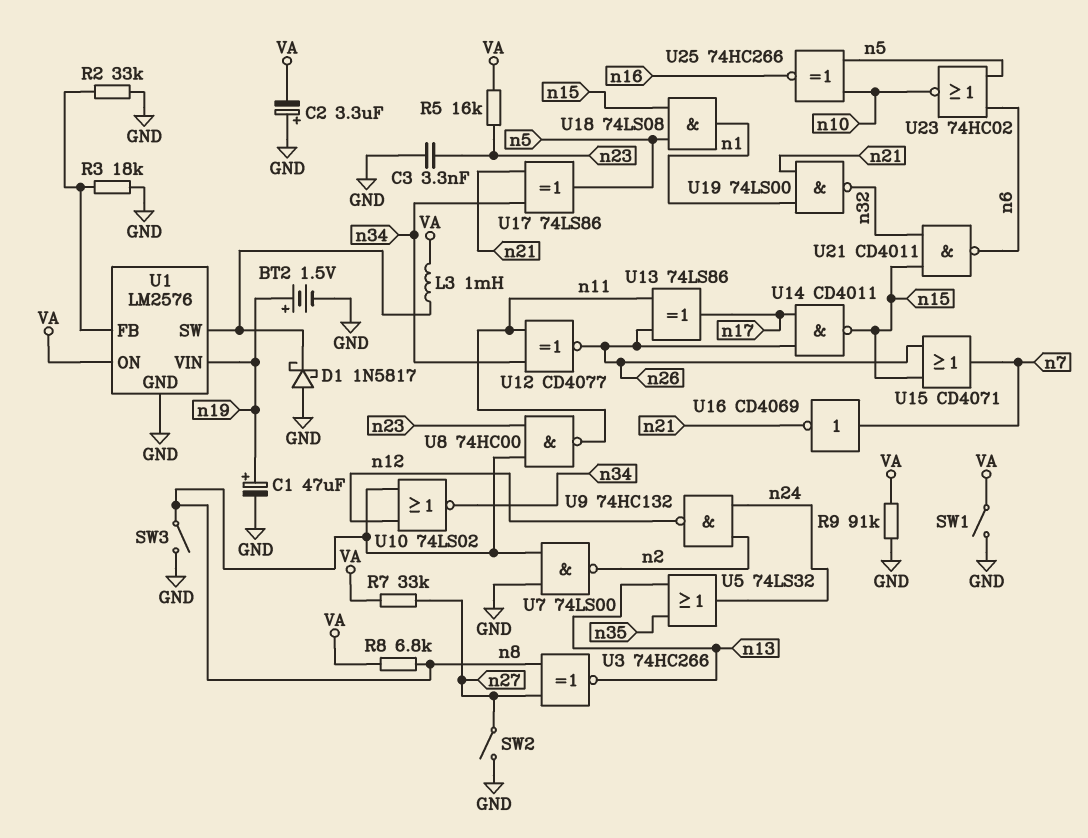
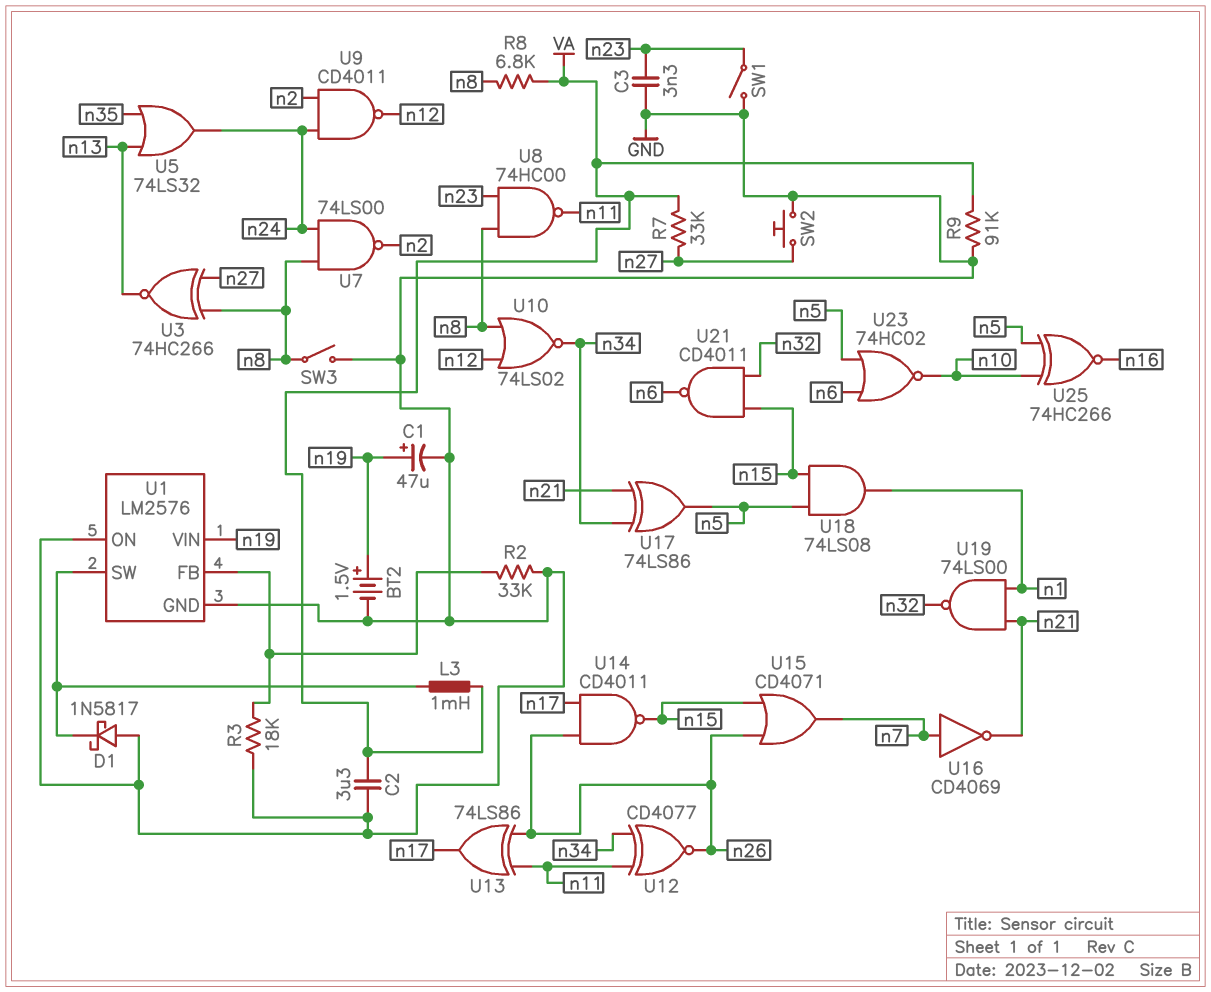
C2: 3.3uF (plus GND, minus VA) -> 3.3uF (GND, VA)
R5: 16k (VA, n23) -> none
SW1: switch (GND, VA) -> switch (GND, n23)
SW2: switch (GND, n27) -> button (GND, n27)
U1 pin ON: VA -> GND
U7: NAND 74LS00 (in GND, in n8, out n2) -> NAND 74LS00 (in n8, in n24, out n2)
U9: NAND 74HC132 (in n2, in n24, out n12) -> NAND CD4011 (in n2, in n24, out n12)

